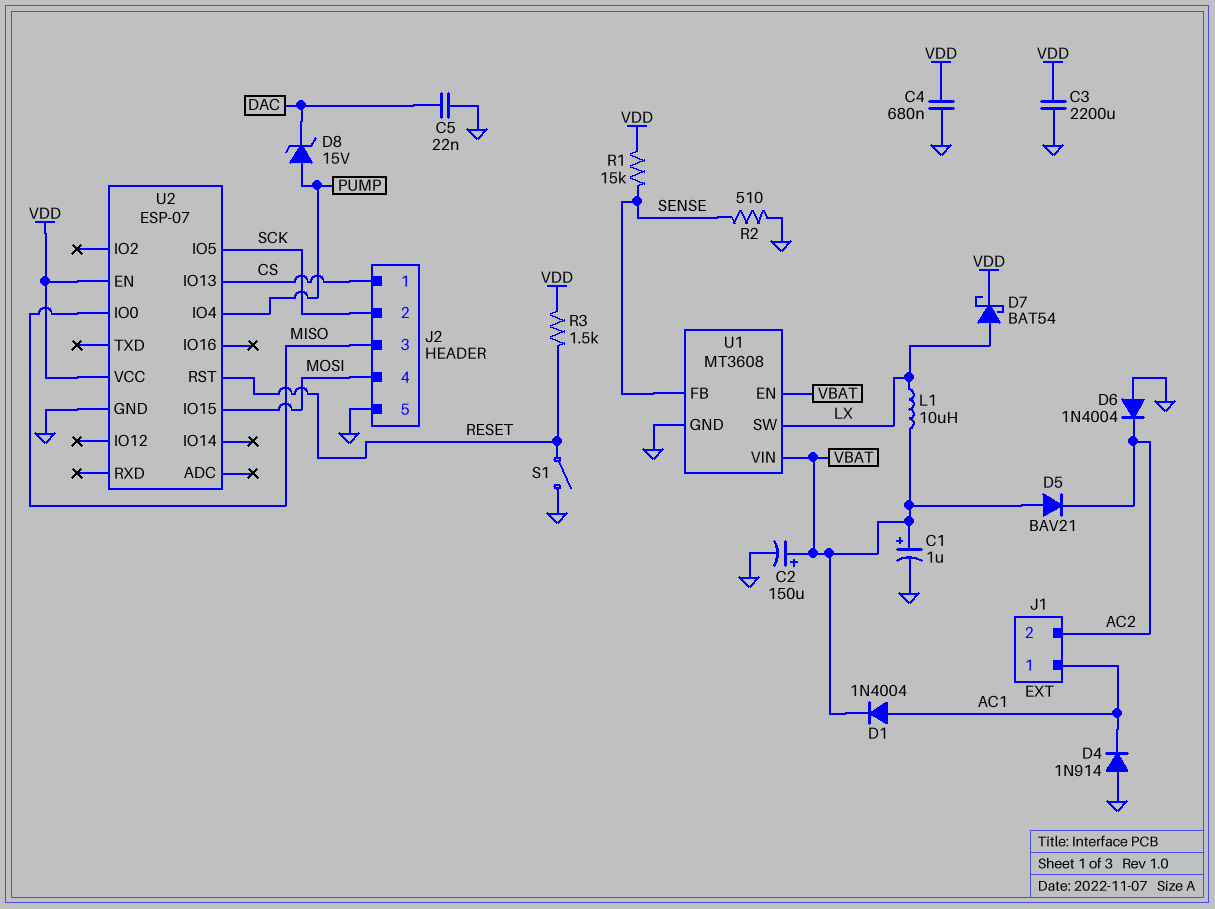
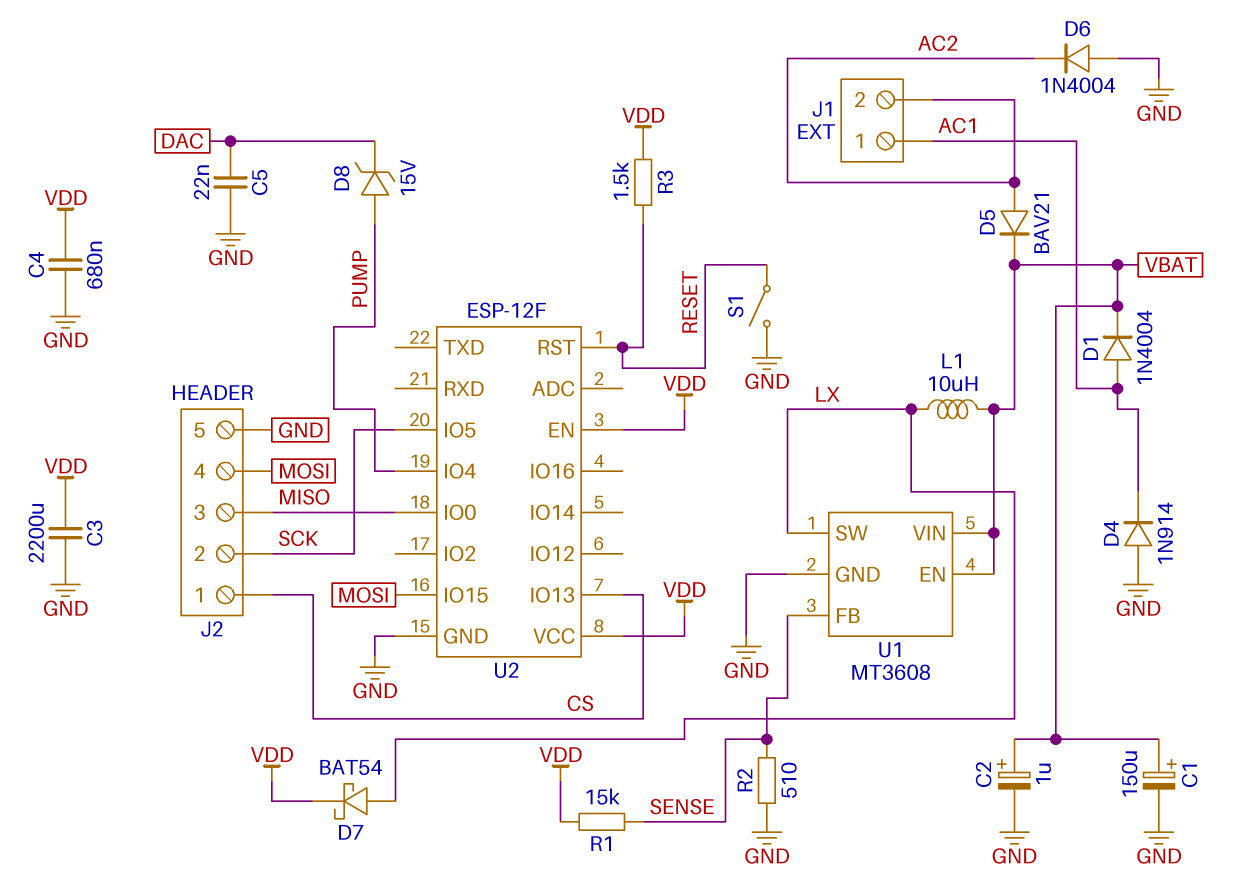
C1: 1uF (plus VBAT, minus GND) -> 150uF (plus VBAT, minus GND)
C2: 150uF (plus VBAT, minus GND) -> 1uF (plus VBAT, minus GND)
D5: diode BAV21 (A VBAT, K AC2) -> diode BAV21 (A AC2, K VBAT)
U2: ESP-07 -> ESP-12F

